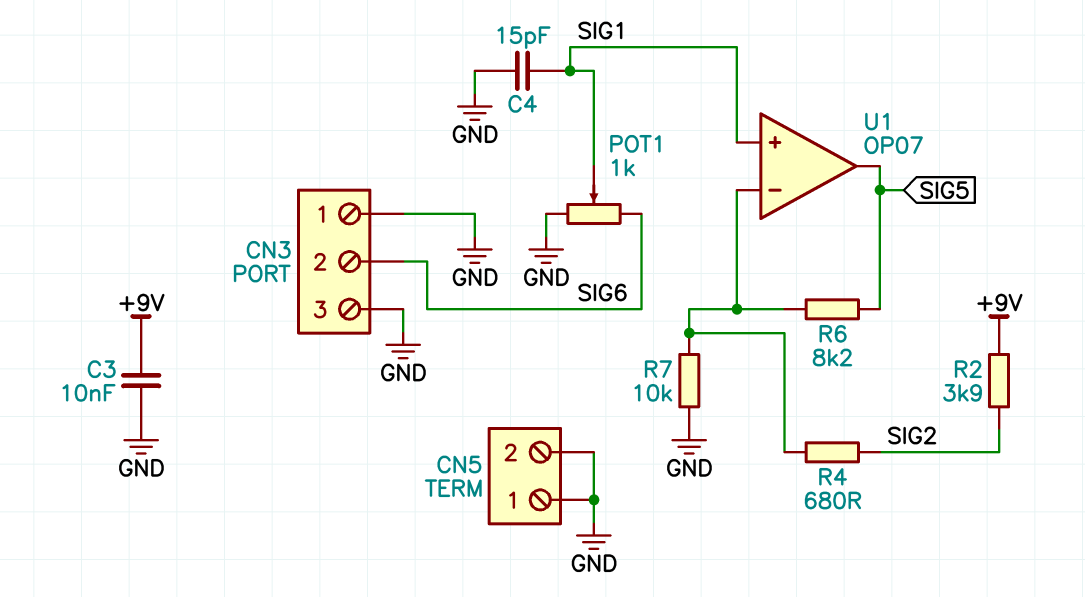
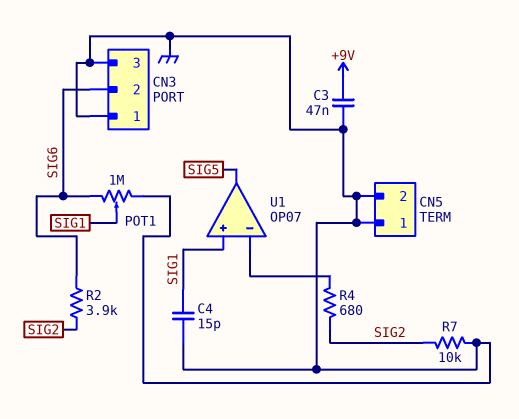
C3: 10nF (+9V, GND) -> 47nF (+9V, GND)
POT1: 1k (GND, SIG6, wiper SIG1) -> 1M (GND, SIG6, wiper SIG1)
R2: 3.9k (+9V, SIG2) -> 3.9k (SIG2, SIG6)
R6: 8.2k (SIG5, U1/in-) -> none
R7: 10k (GND, U1/in-) -> 10k (GND, SIG2)

